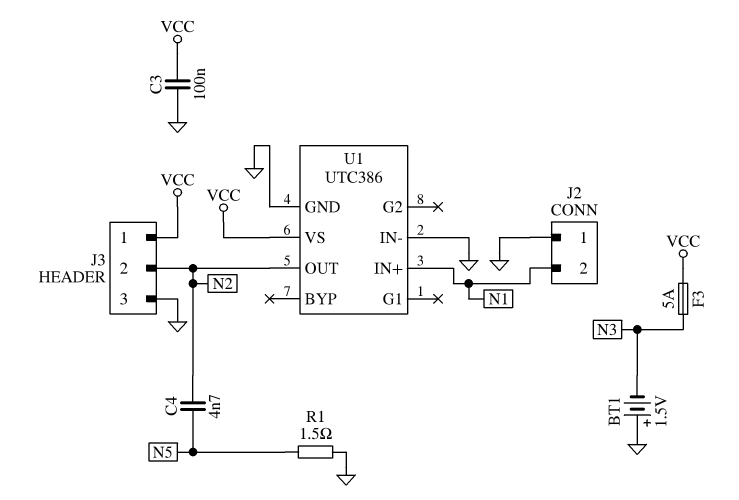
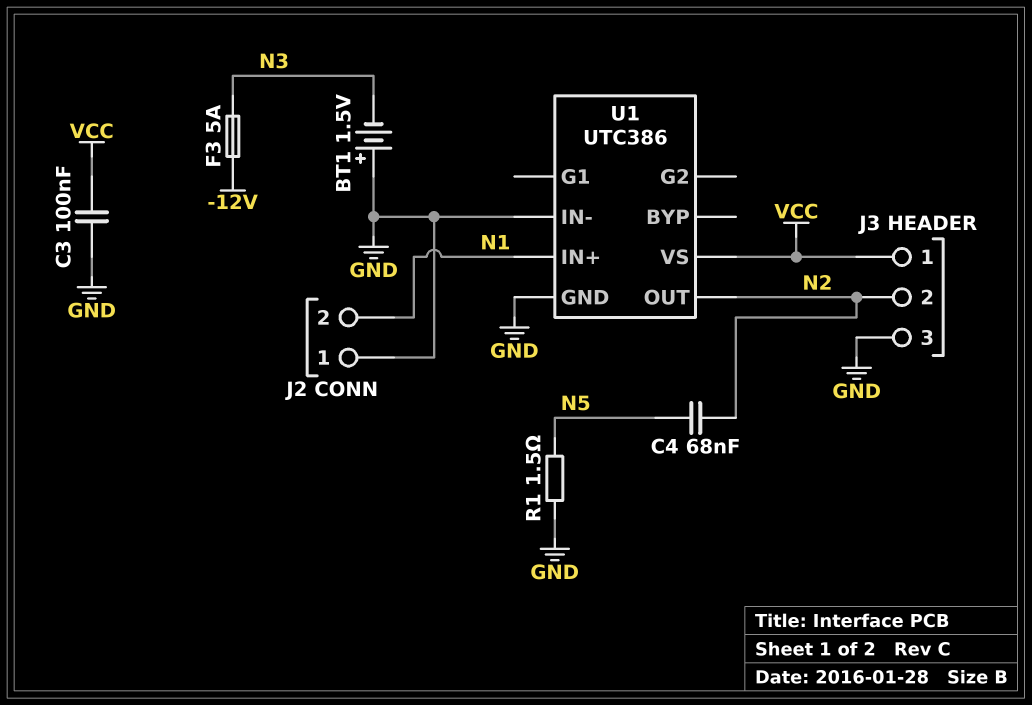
C4: 4.7nF (N2, N5) -> 68nF (N2, N5)
F3: 5A (N3, VCC) -> 5A (-12V, N3)

